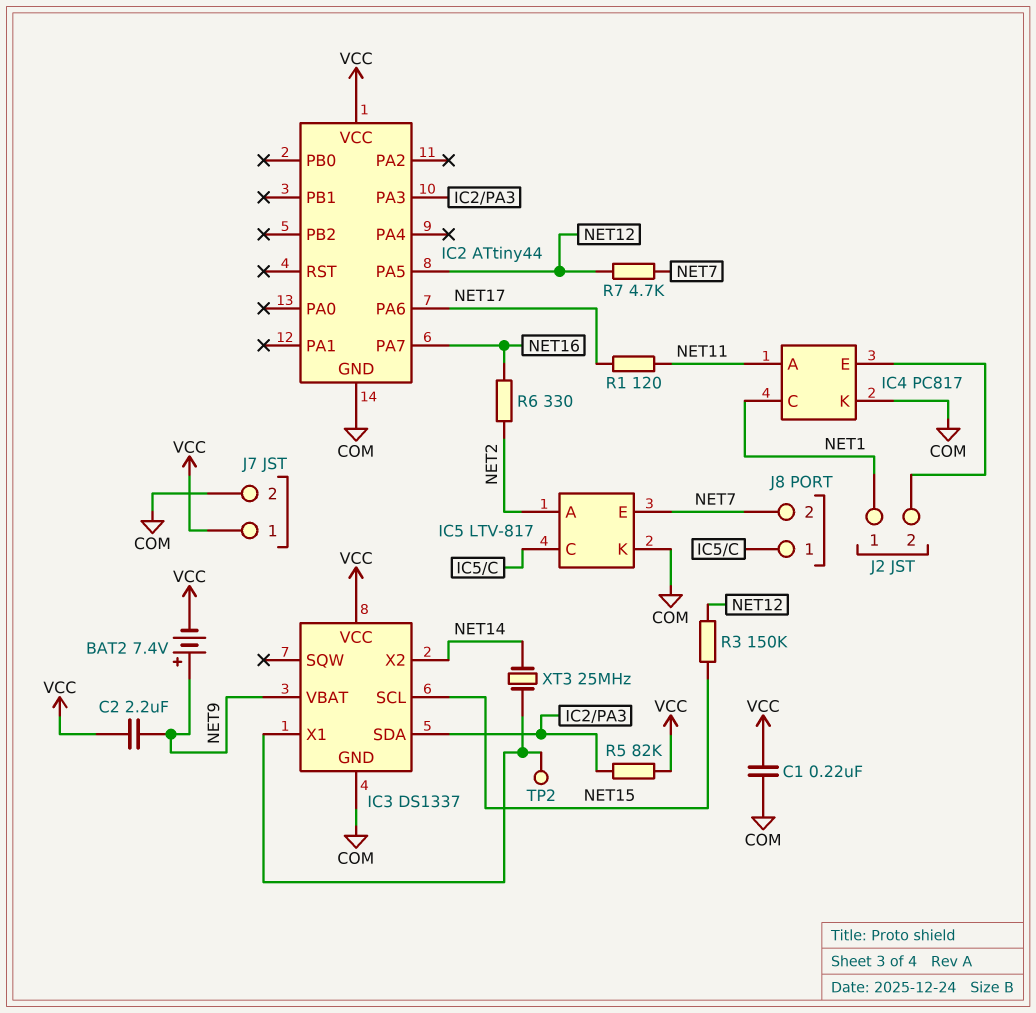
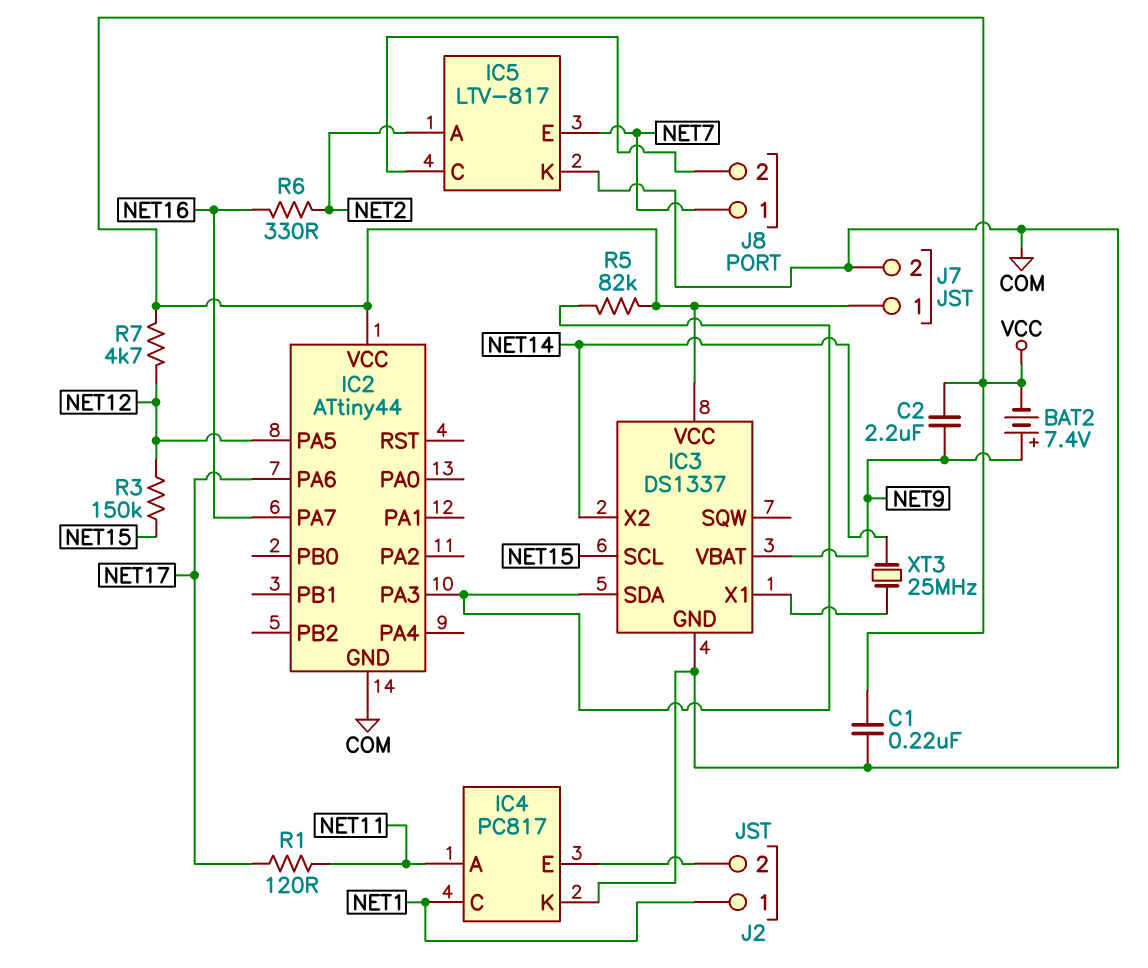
J8 pin 1: IC5/C -> NET7
J8 pin 2: NET7 -> IC5/C
R7: 4.7k (NET7, NET12) -> 4.7k (NET12, VCC)
TP2: test point (IC3/X1) -> none

